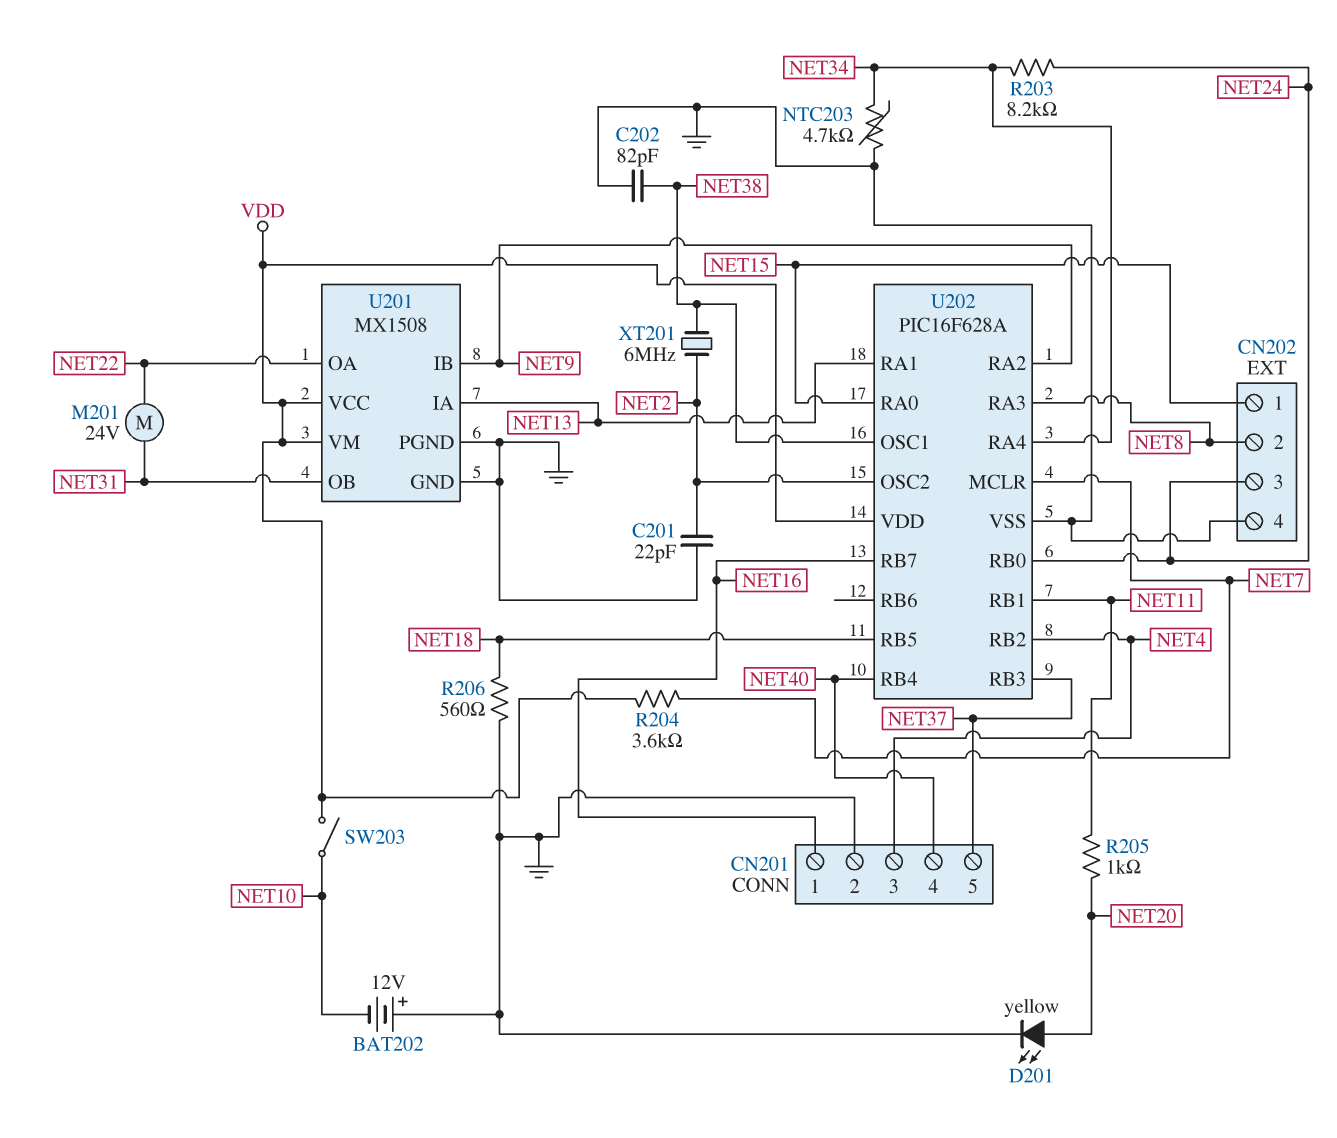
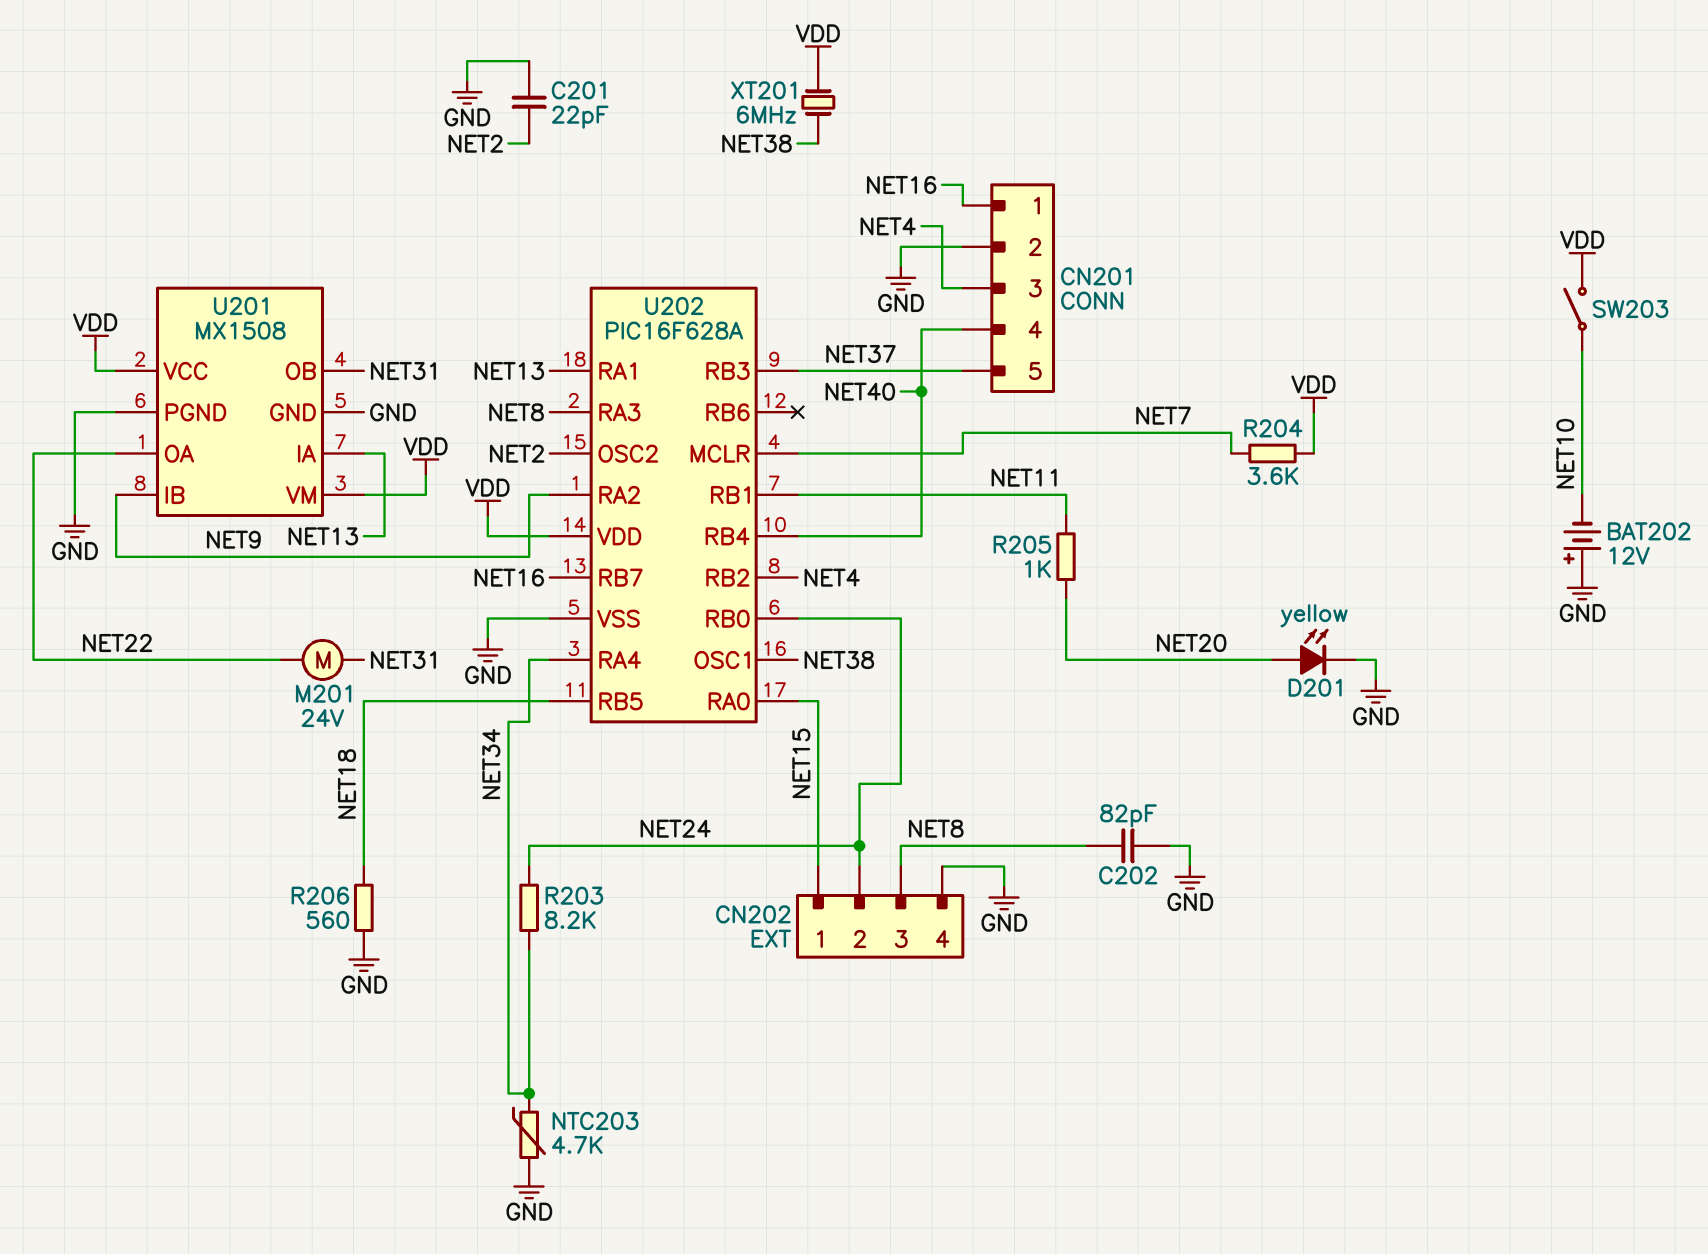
C202: 82pF (GND, NET38) -> 82pF (GND, NET8)
CN202 pin 2: NET8 -> NET24
CN202 pin 3: NET24 -> NET8
XT201: 6MHz (NET2, NET38) -> 6MHz (NET38, VDD)

